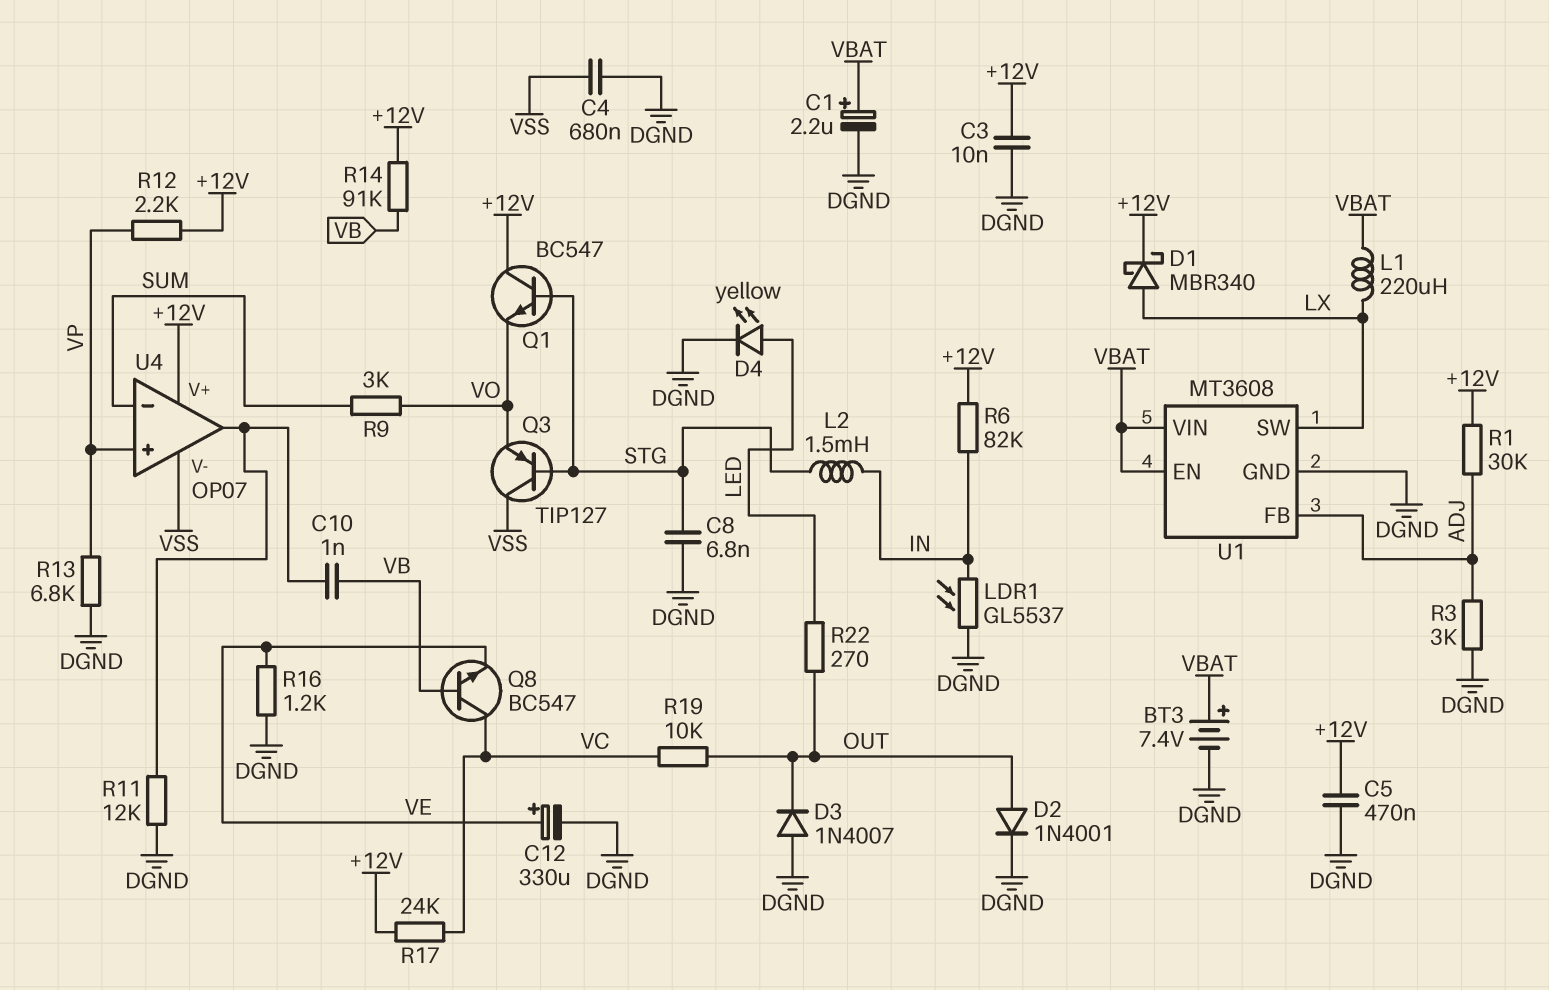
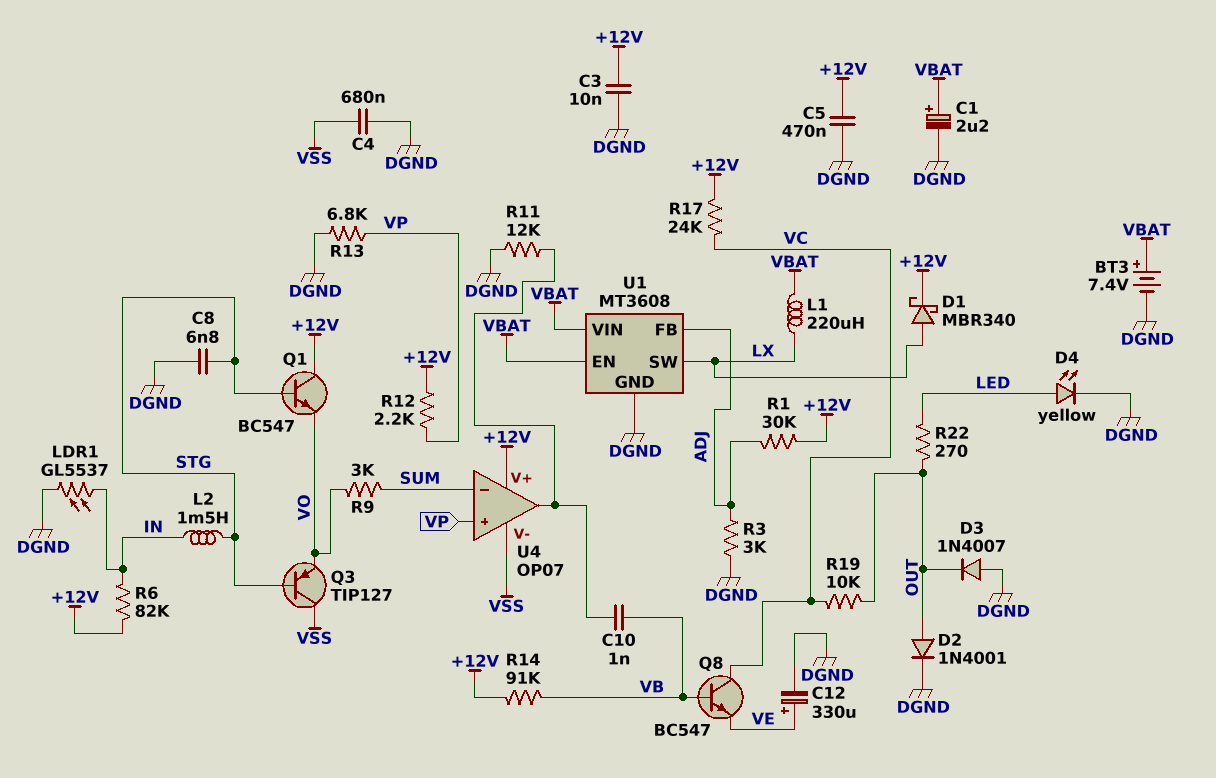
R16: 1.2k (DGND, VE) -> none

